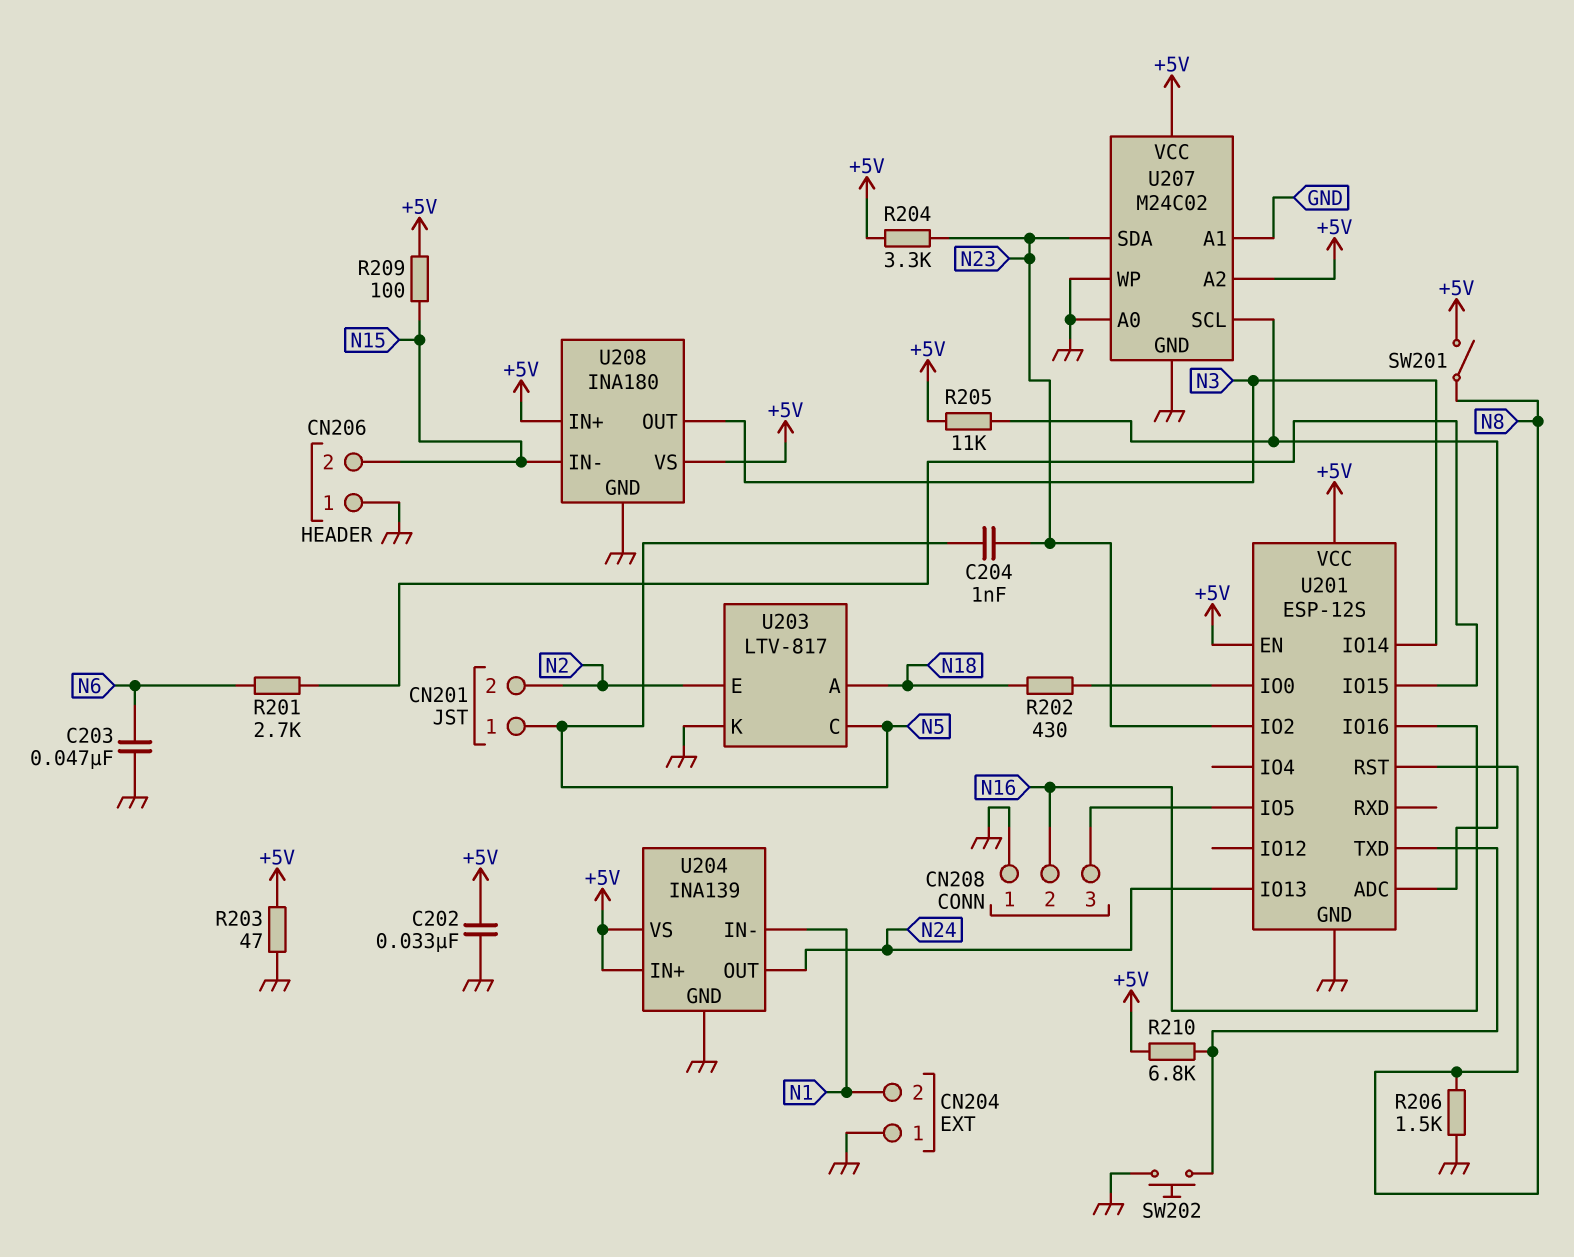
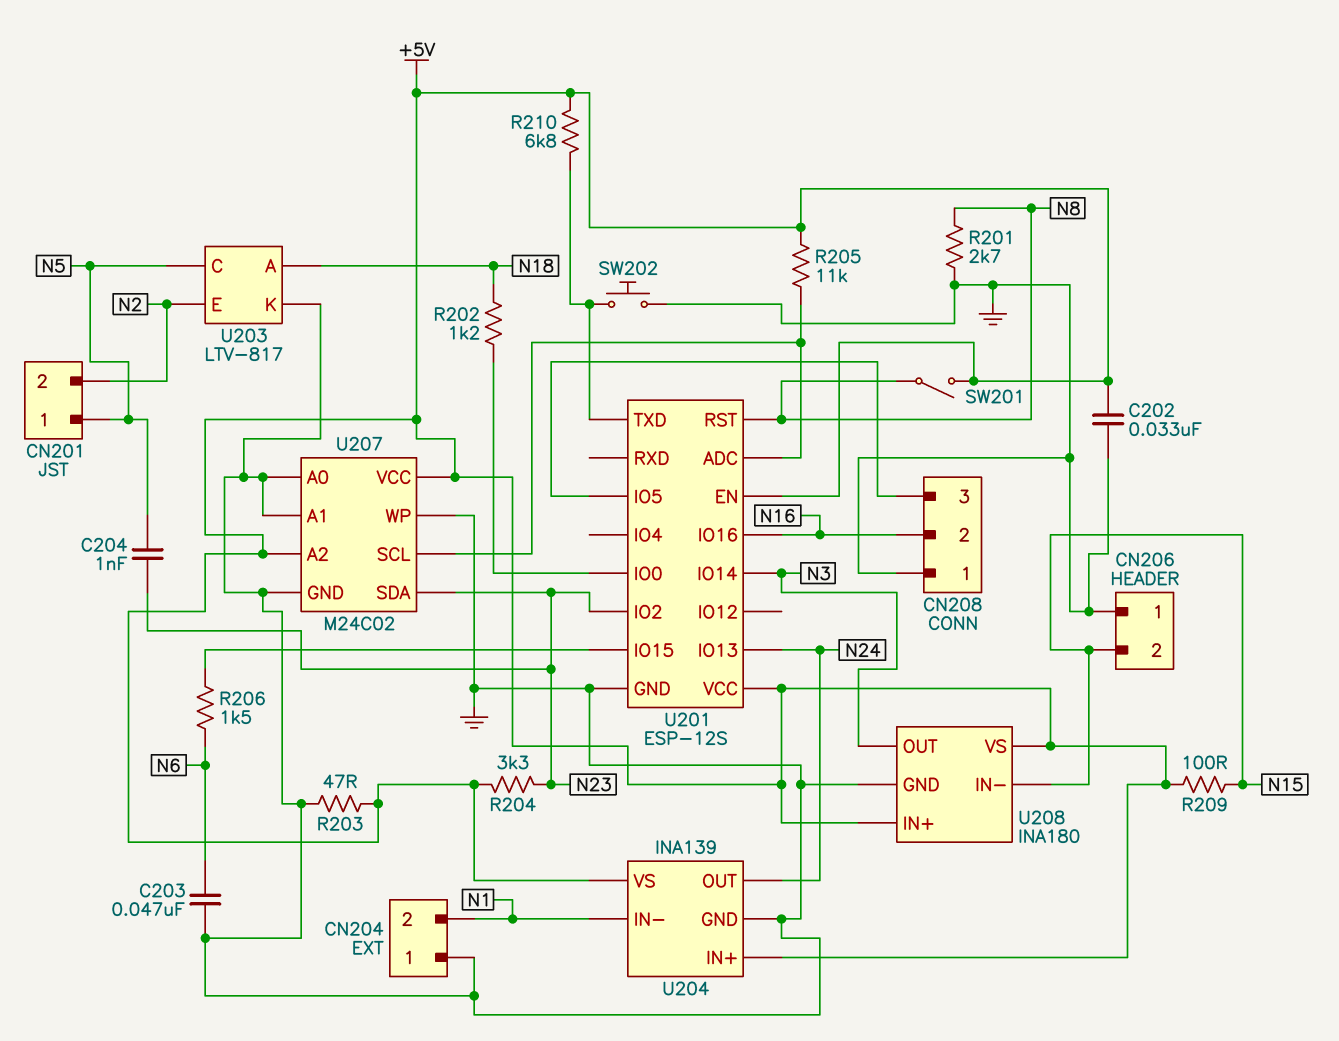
R201: 2.7k (N6, U201/IO15) -> 2.7k (GND, N8)
R202: 430 (N18, U201/IO0) -> 1.2k (N18, U201/IO0)
R206: 1.5k (GND, N8) -> 1.5k (N6, U201/IO15)

